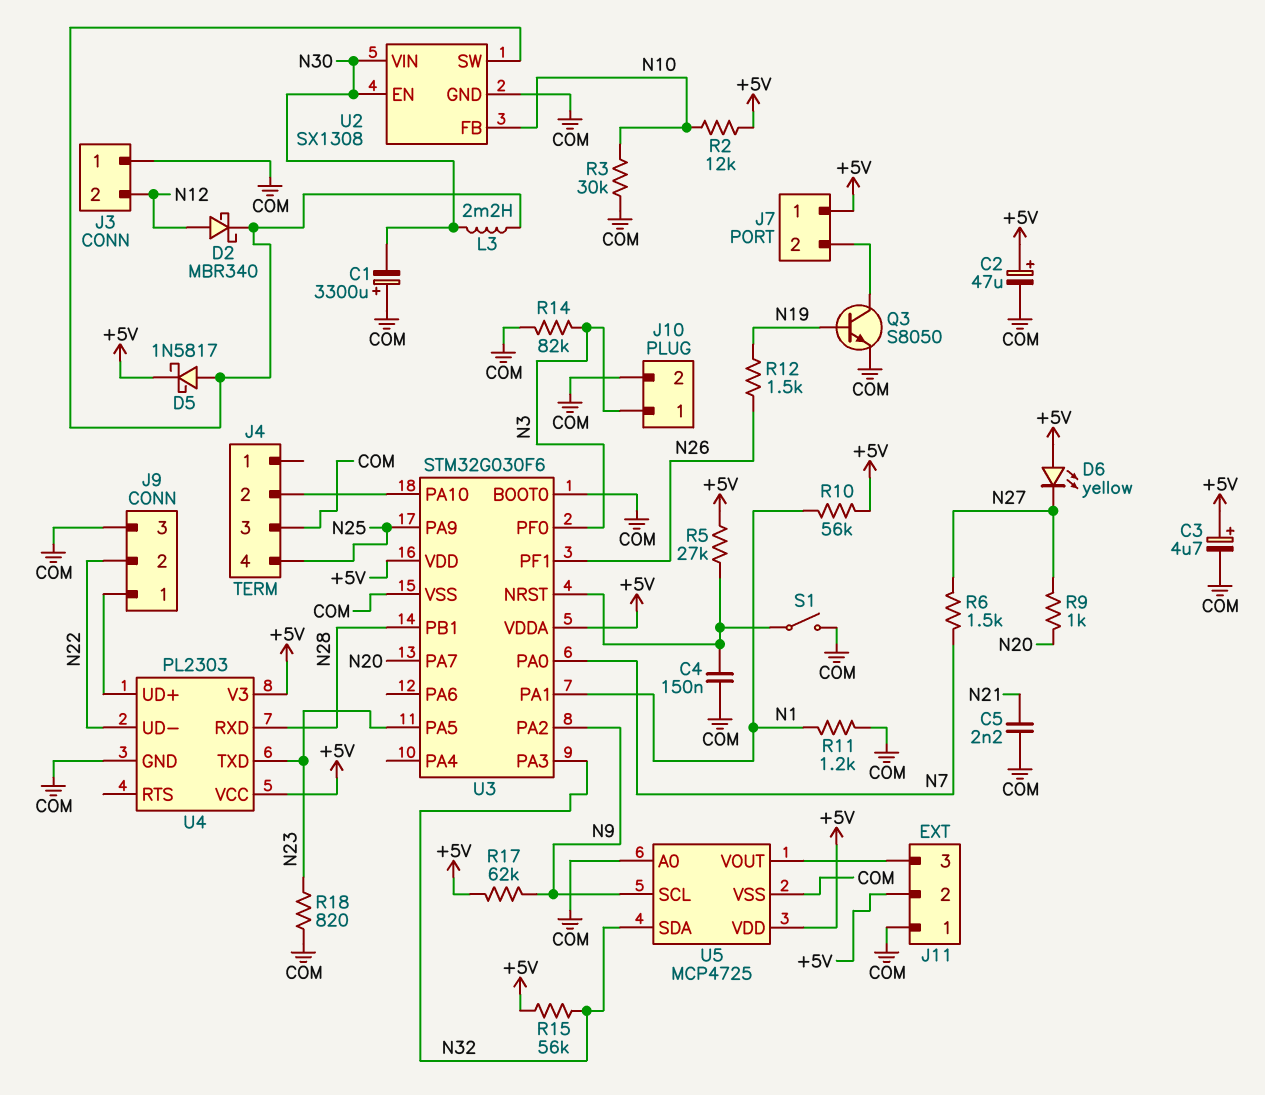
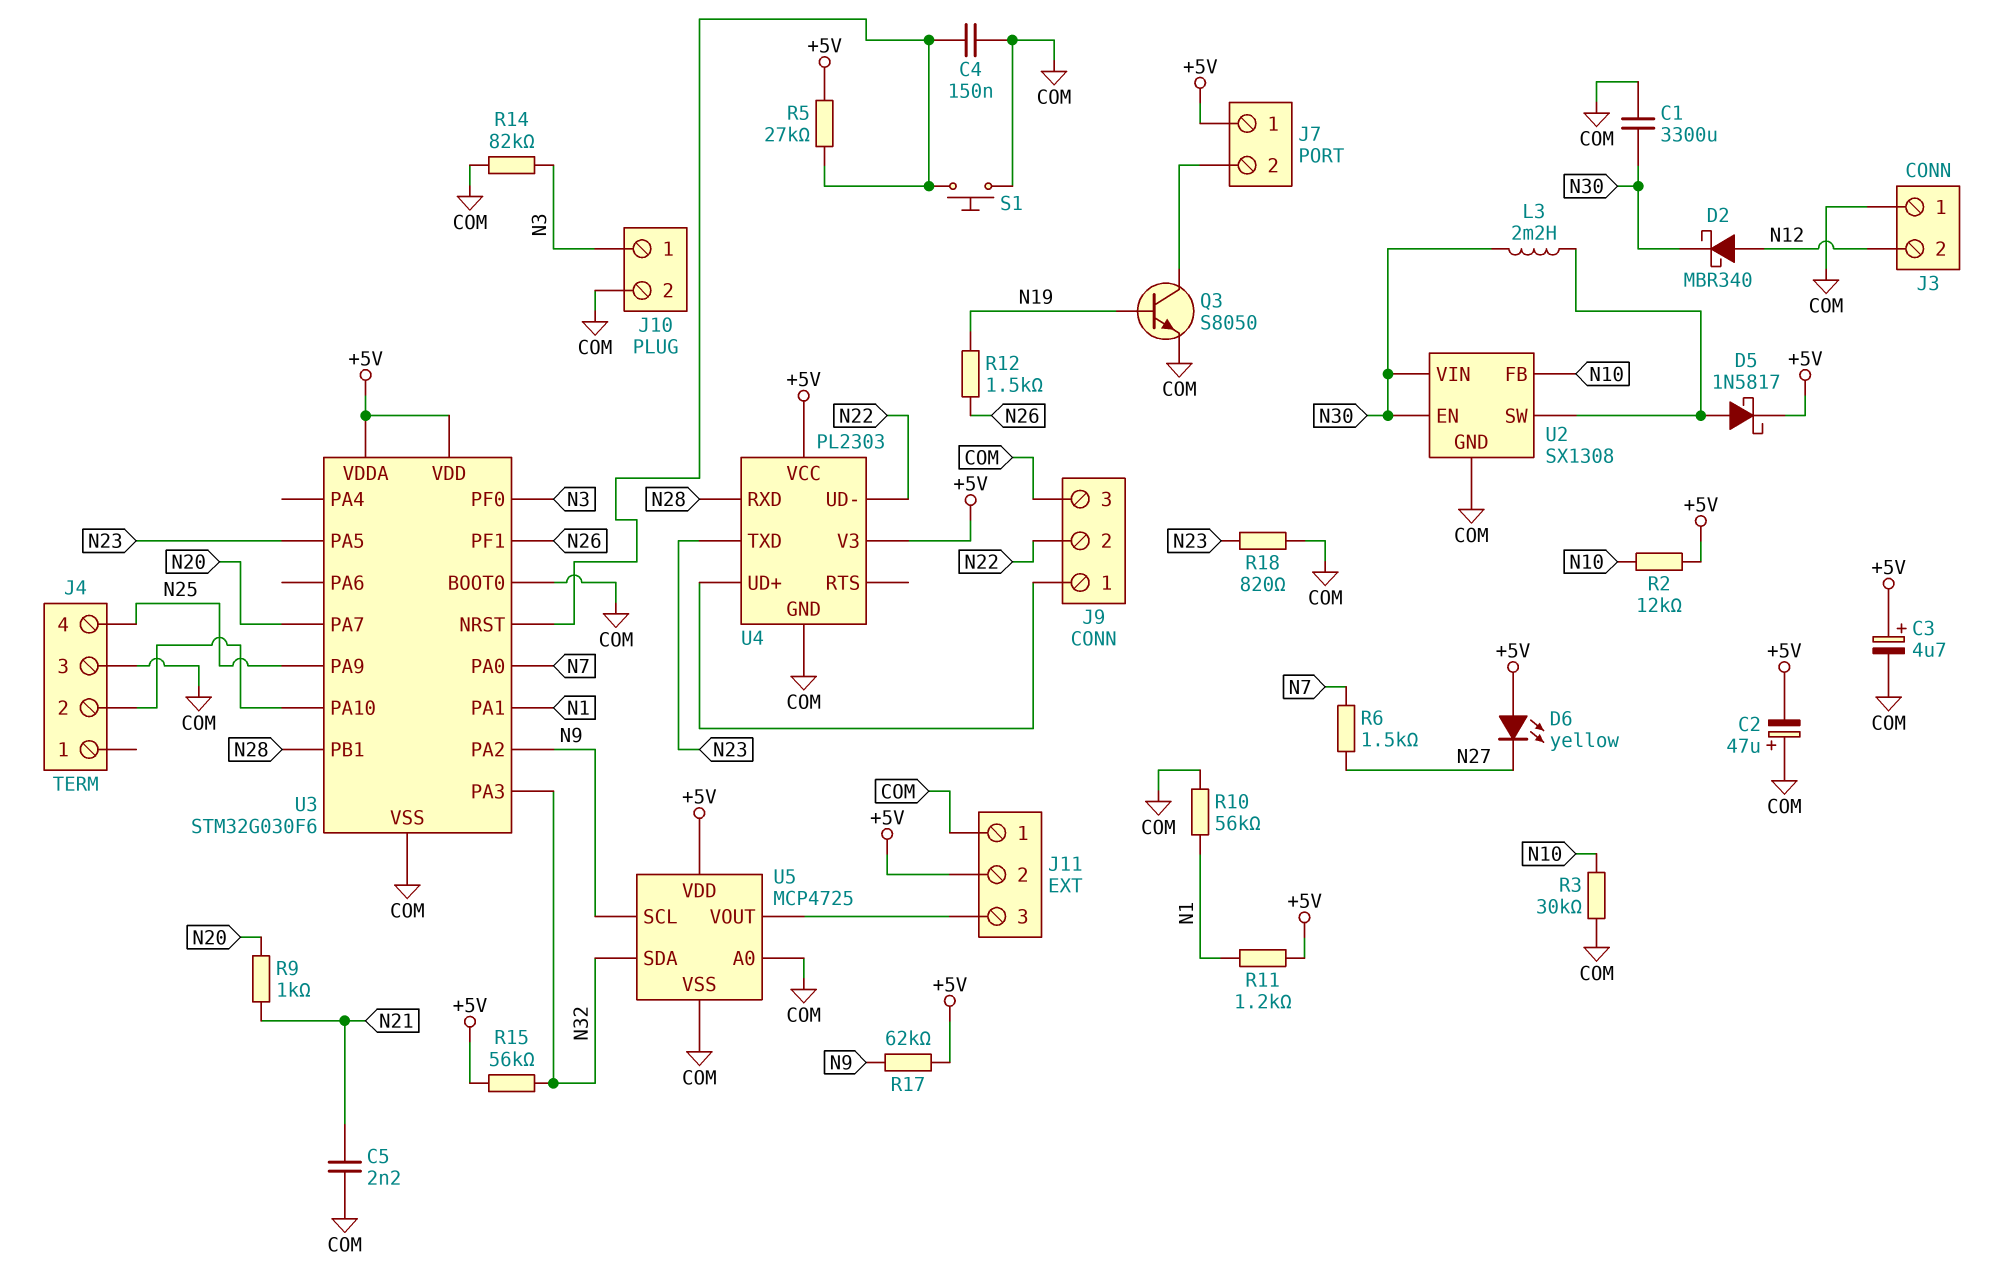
C1: 3300uF (plus COM, minus N30) -> 3300uF (COM, N30)
C2: 47uF (plus +5V, minus COM) -> 47uF (plus COM, minus +5V)
D2: schottky MBR340 (A N12, K U2/SW) -> schottky MBR340 (A N12, K N30)
R9: 1k (N20, N27) -> 1k (N20, N21)
R10: 56k (+5V, N1) -> 56k (COM, N1)
R11: 1.2k (COM, N1) -> 1.2k (+5V, N1)
S1: switch (COM, U3/NRST) -> button (COM, U3/NRST)

